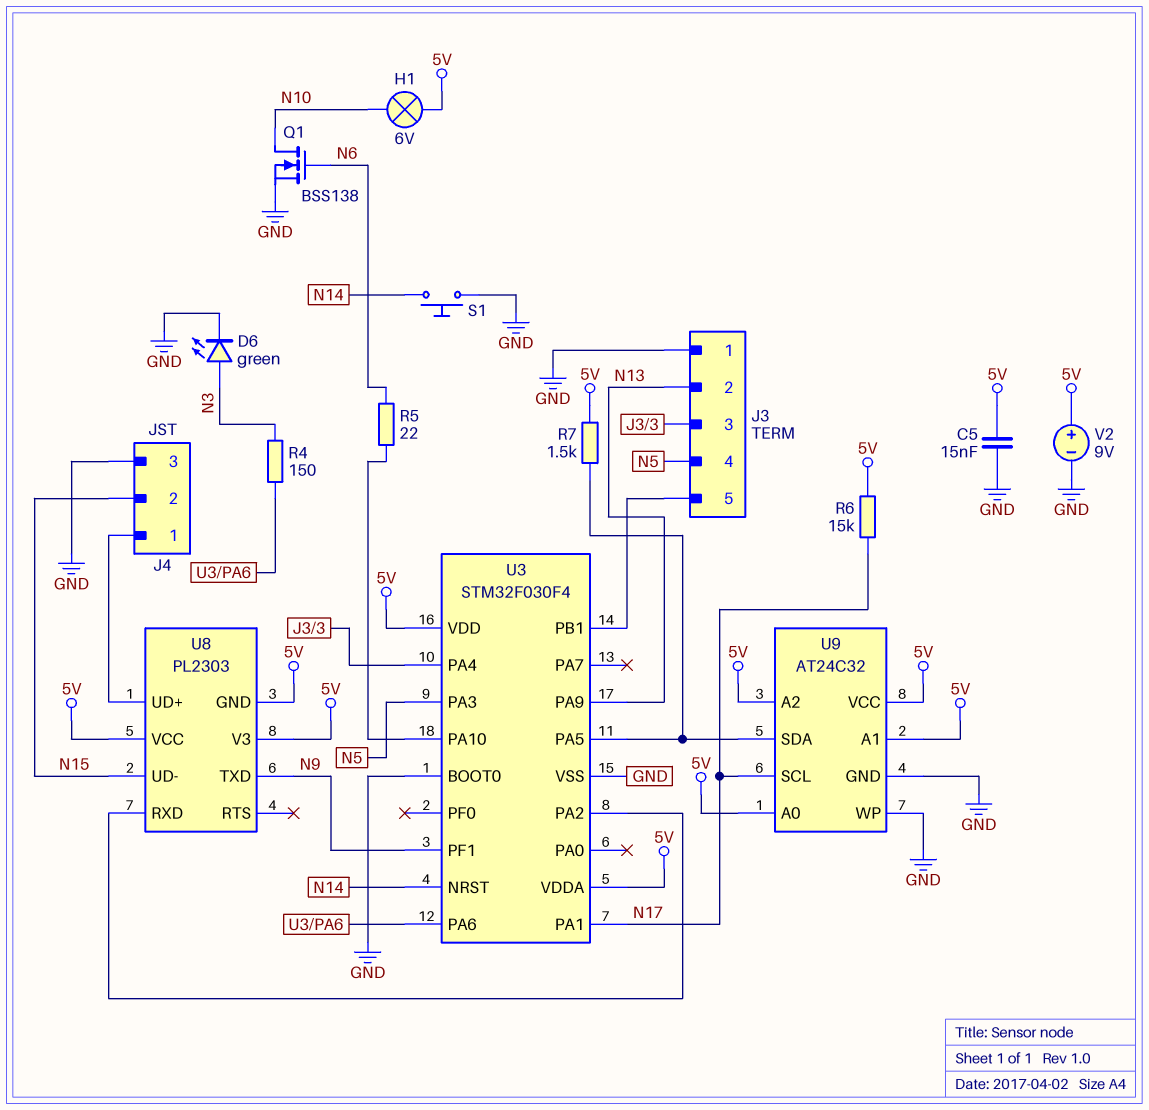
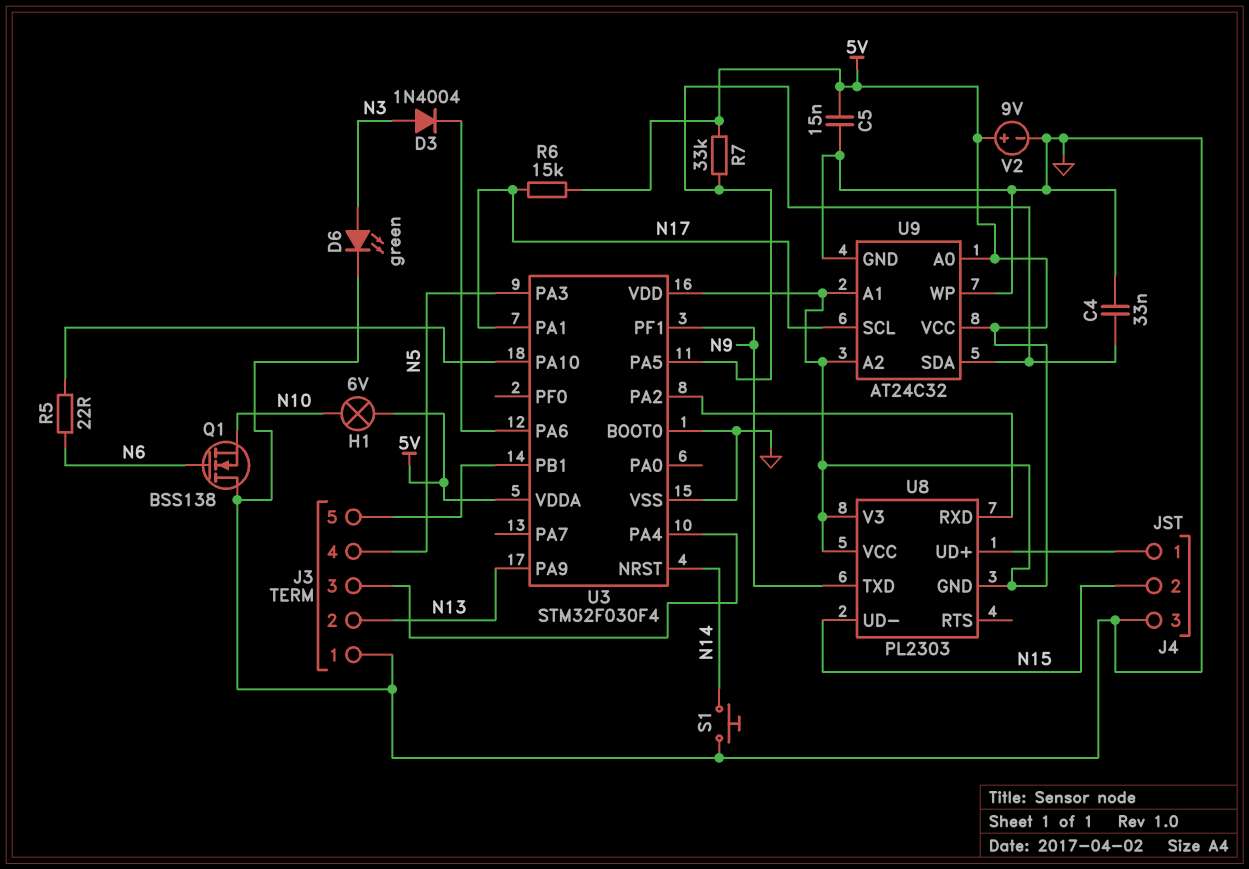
C4: none -> 33nF (GND, U3/PA5)
D3: none -> diode 1N4004 (A N3, K U3/PA6)
Q1: NMOS BSS138 (G N6, D N10, S GND) -> NMOS BSS138 (G N6, D GND, S N10)
R4: 150 (N3, U3/PA6) -> none
R7: 1.5k (5V, U3/PA5) -> 33k (5V, U3/PA5)

